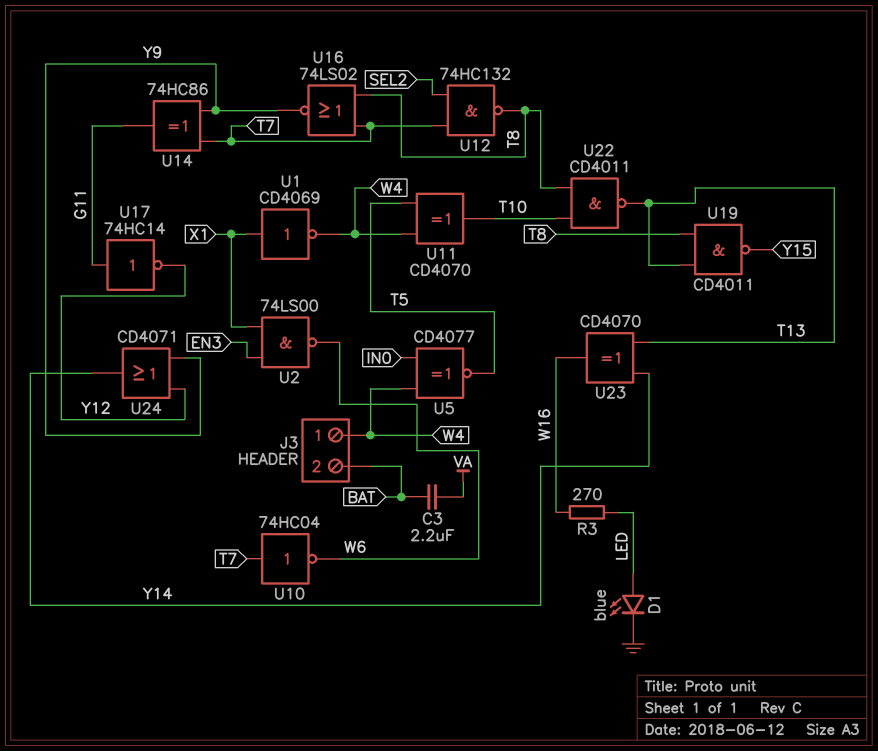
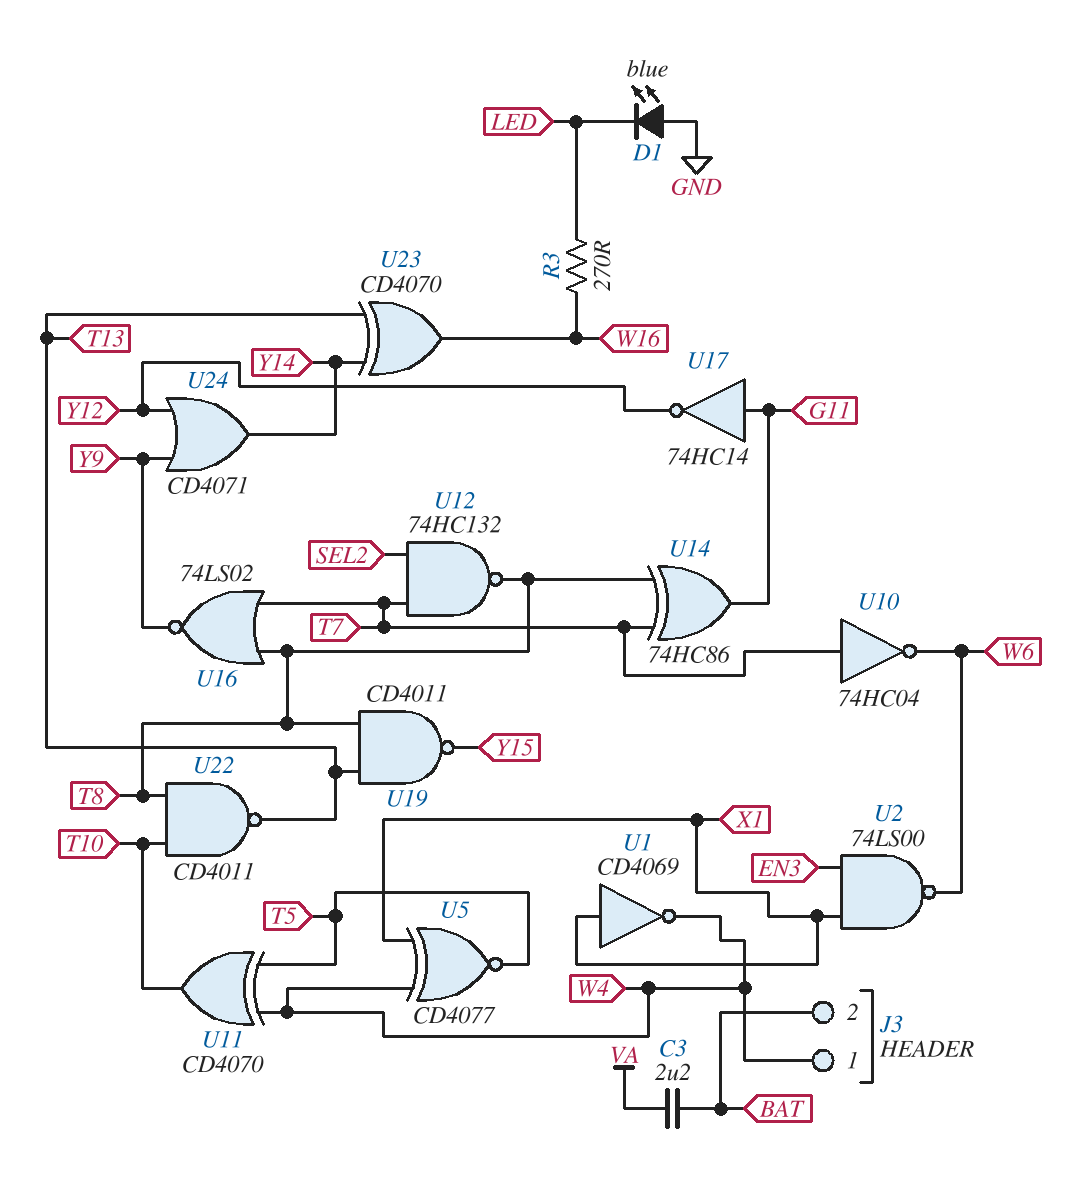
D1: LED blue (A LED, K GND) -> LED blue (A GND, K LED)
U5: XNOR CD4077 (in IN0, in W4, out T5) -> XNOR CD4077 (in W4, in X1, out T5)
U14: XOR 74HC86 (in T7, in Y9, out G11) -> XOR 74HC86 (in T7, in T8, out G11)

